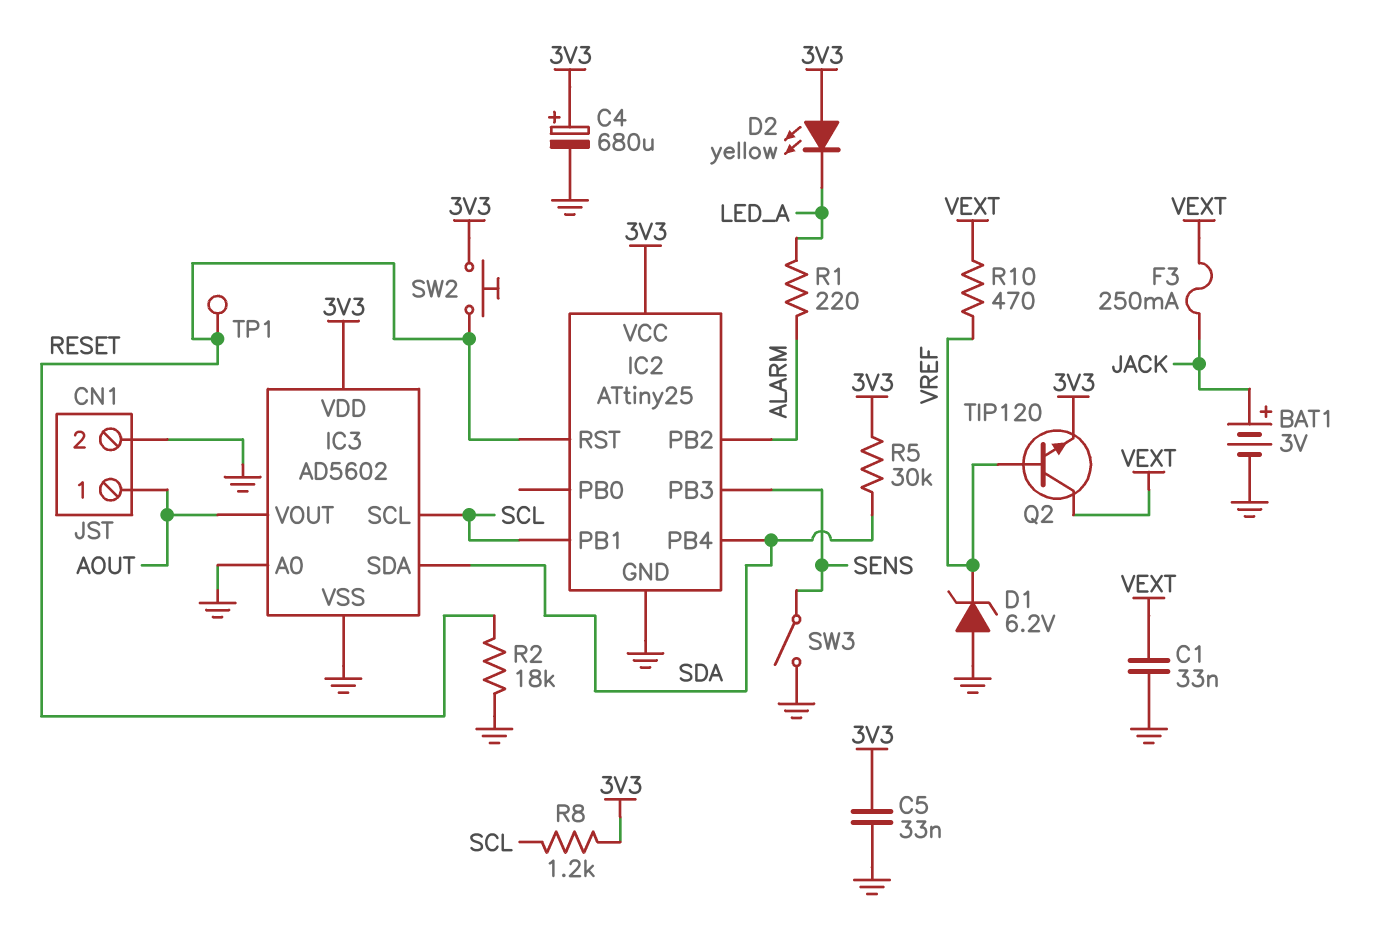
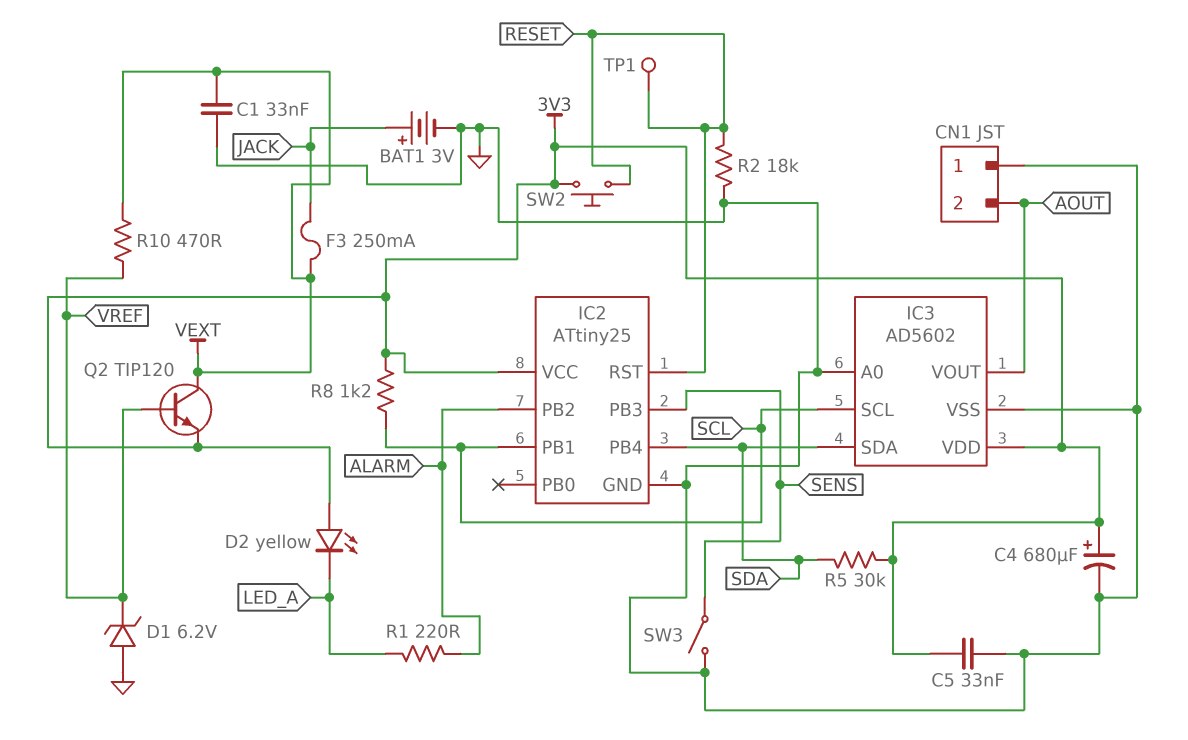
CN1 pin 1: AOUT -> GND
CN1 pin 2: GND -> AOUT

